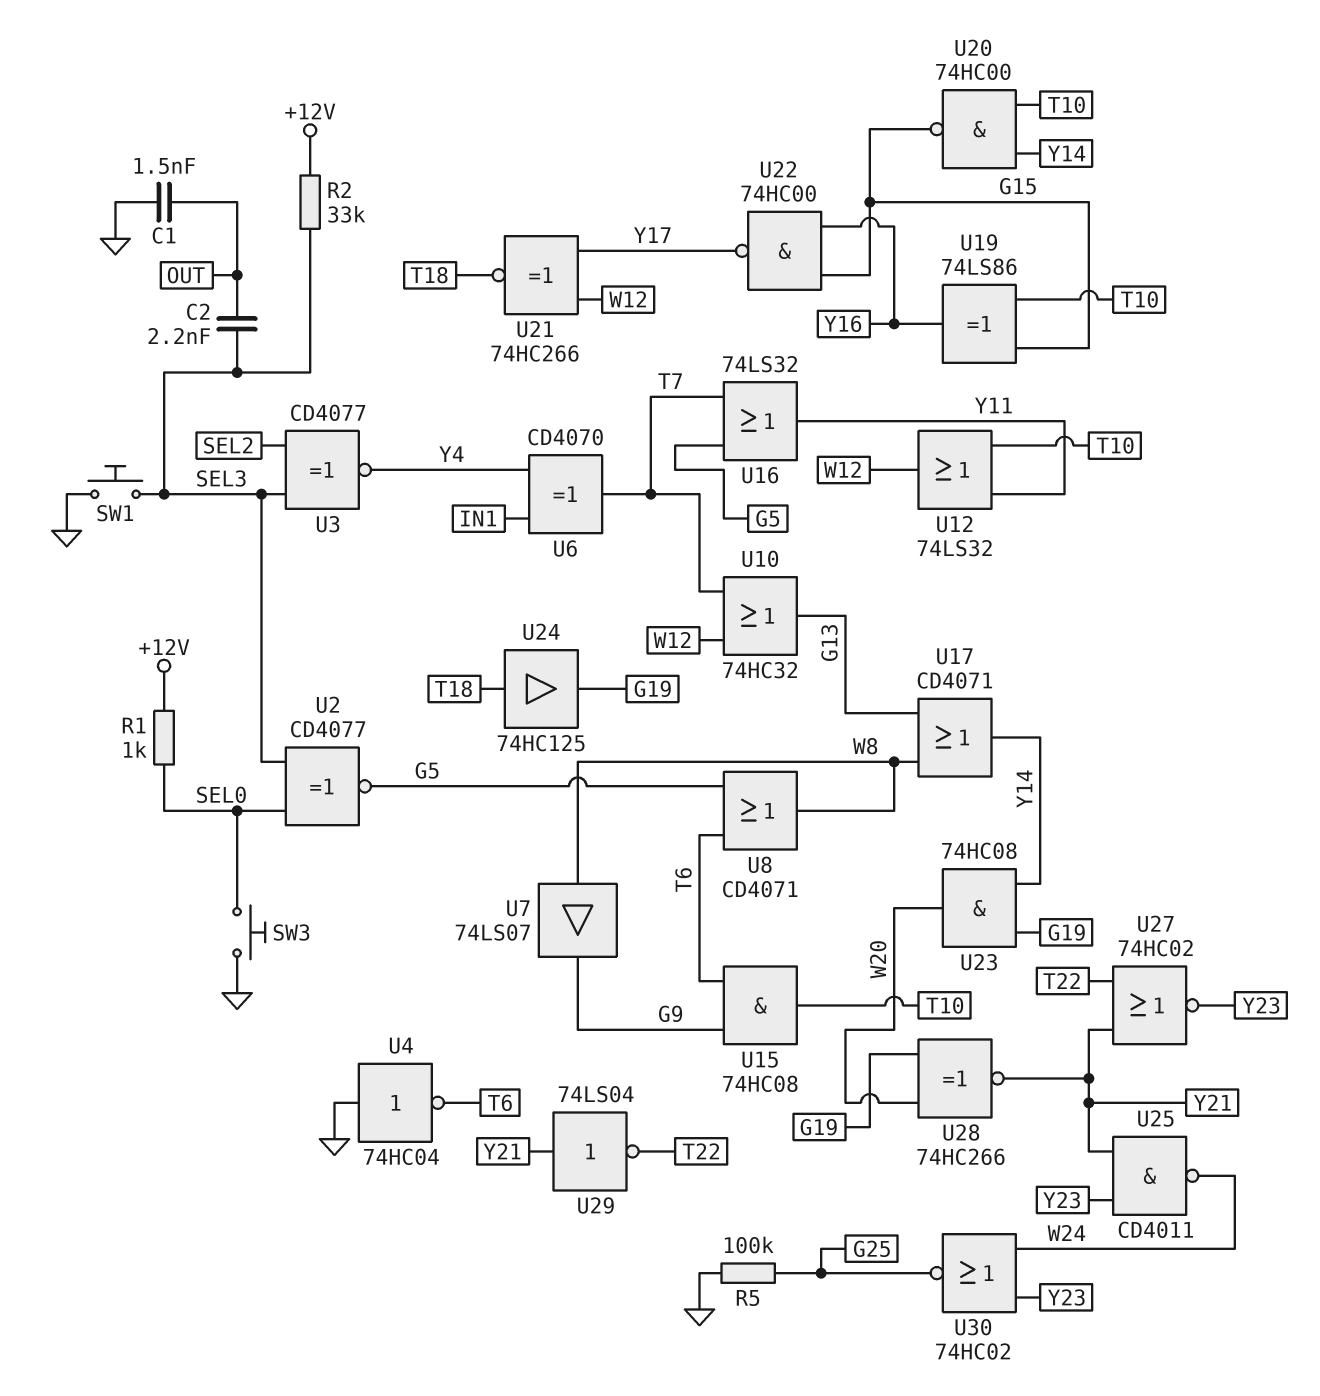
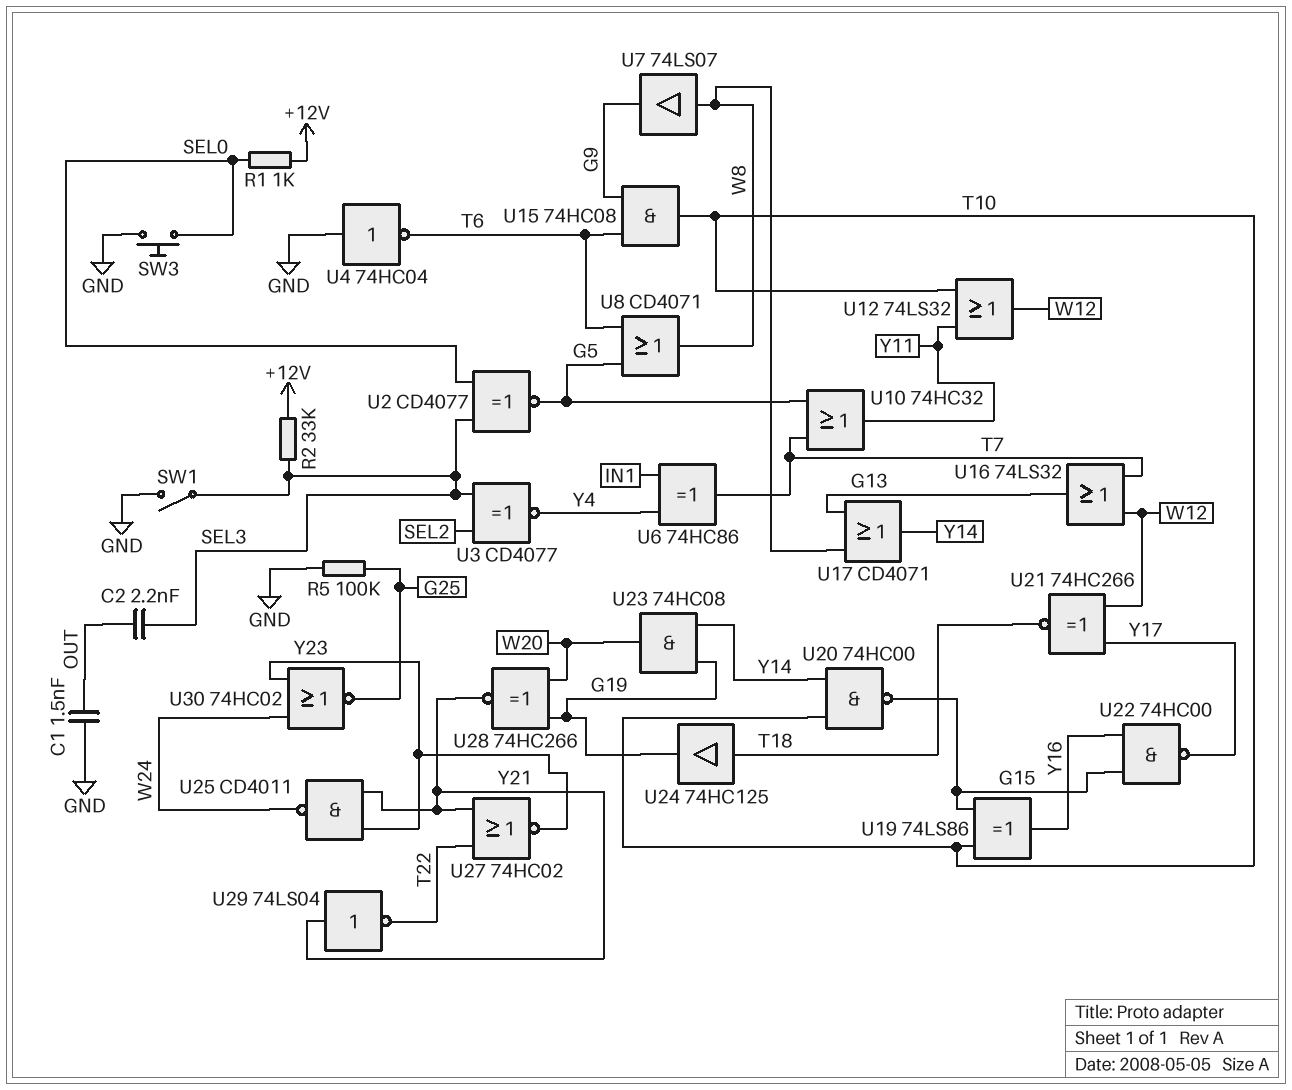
SW1: button (GND, SEL3) -> switch (GND, SEL3)
U6: XOR CD4070 (in IN1, in Y4, out T7) -> XOR 74HC86 (in IN1, in Y4, out T7)
U10: OR 74HC32 (in T7, in W12, out G13) -> OR 74HC32 (in G5, in T7, out Y11)
U16: OR 74LS32 (in G5, in T7, out Y11) -> OR 74LS32 (in T7, in W12, out G13)

